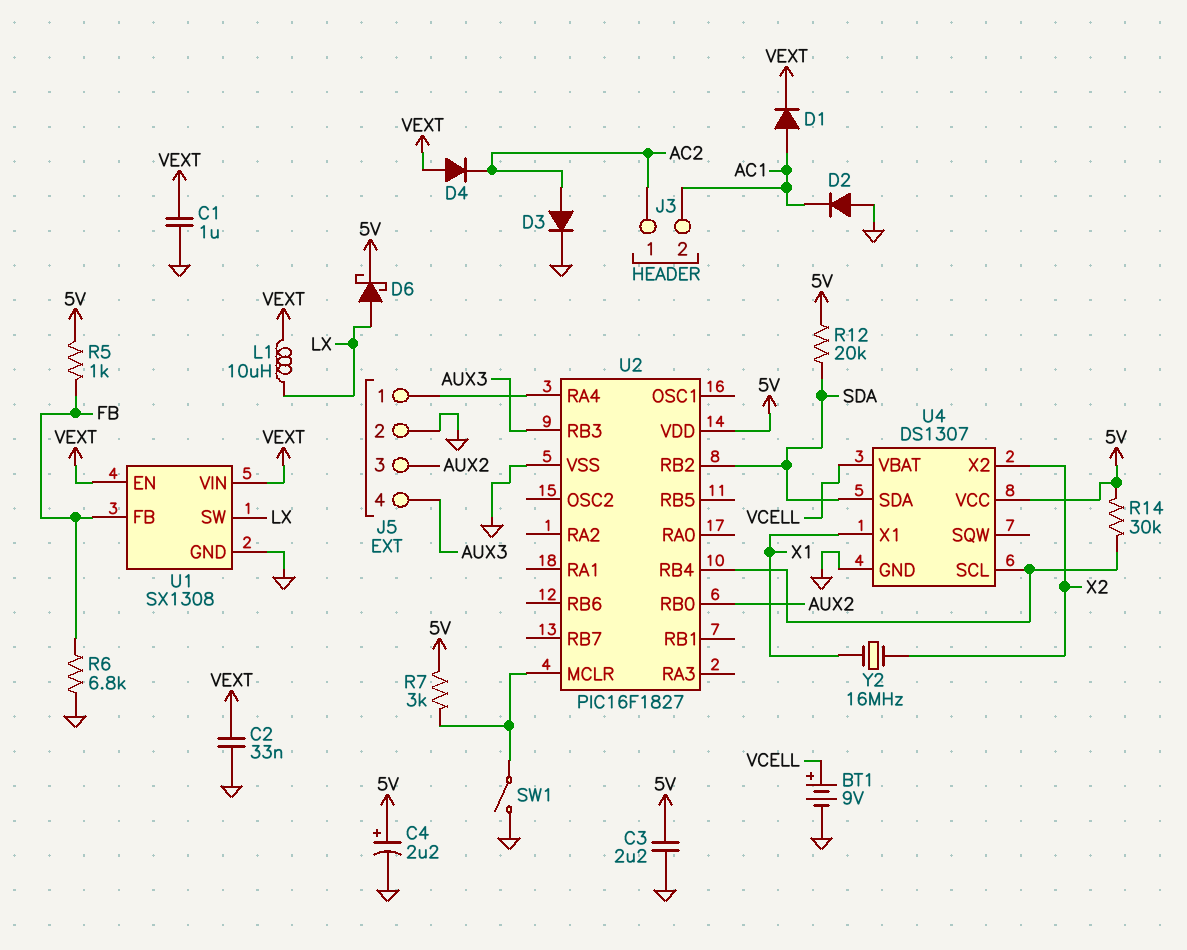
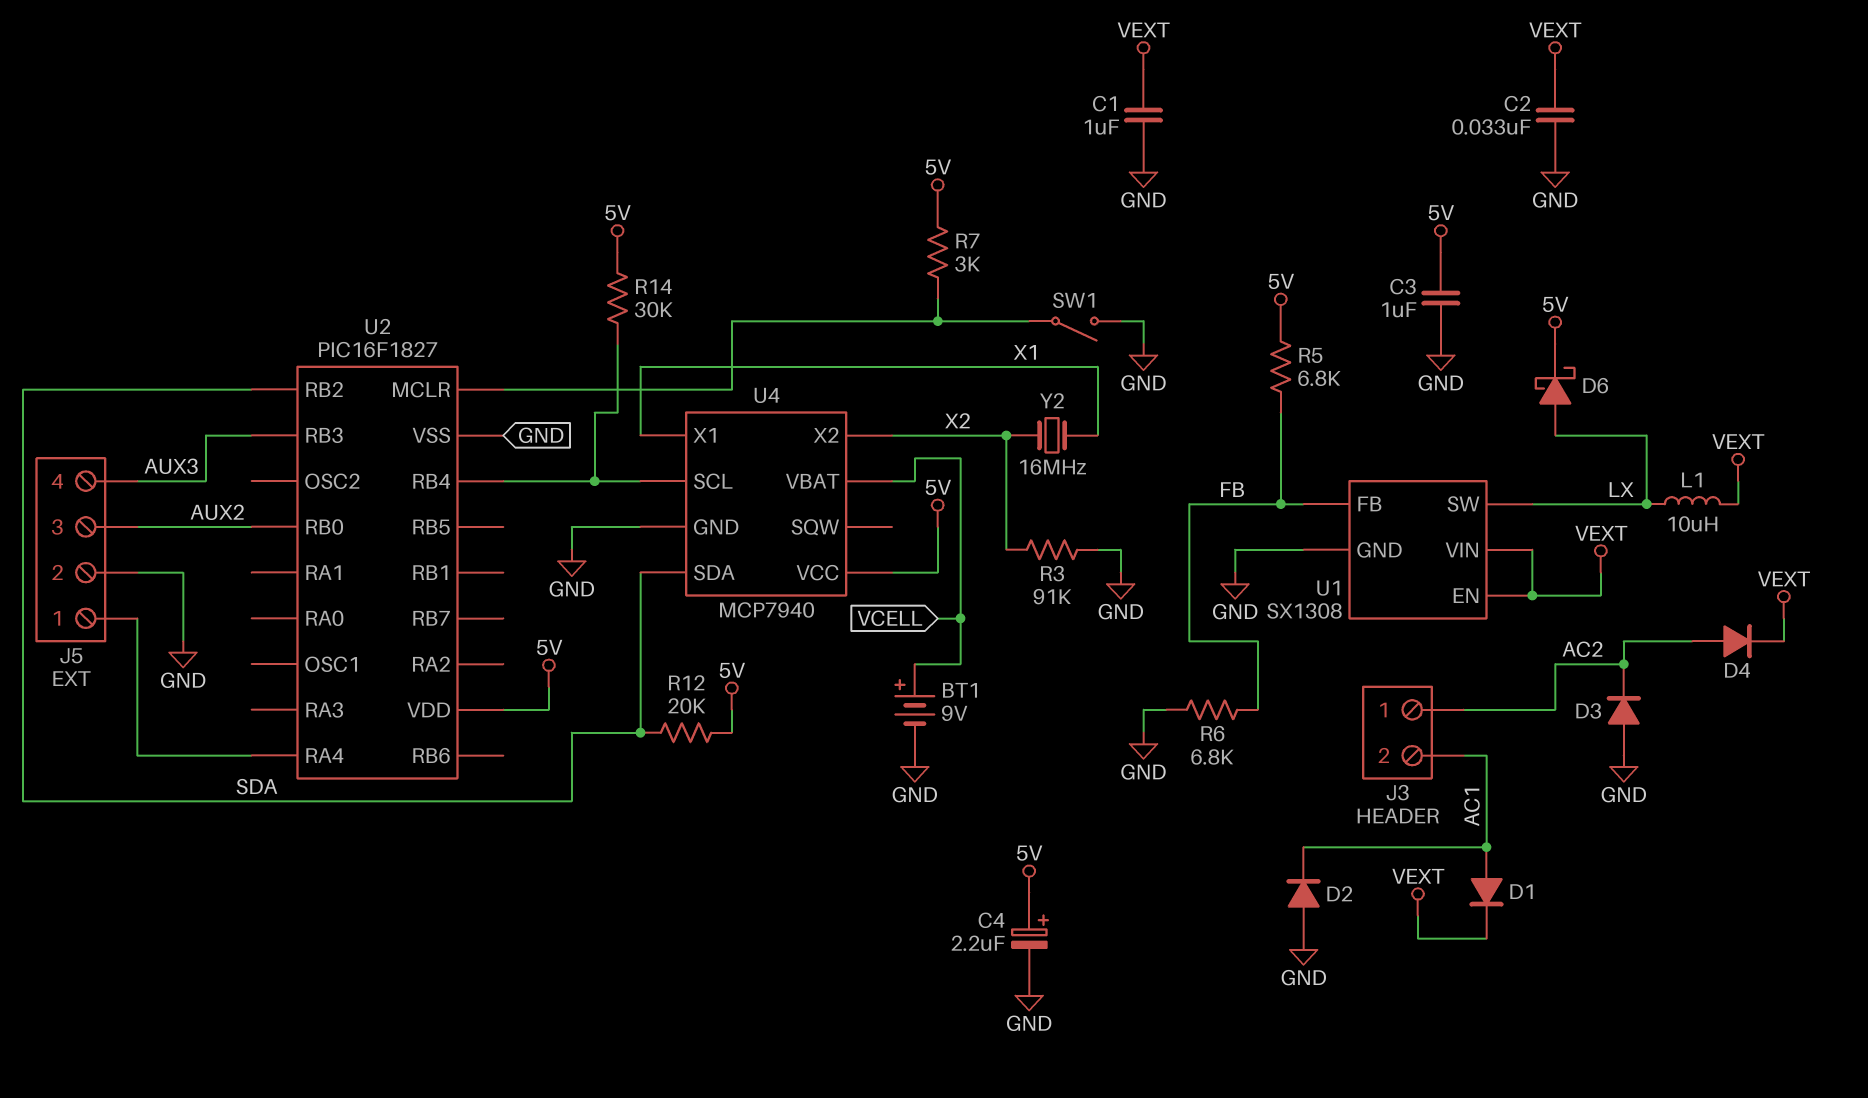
C3: 2.2uF (5V, GND) -> 1uF (5V, GND)
D3: diode (A AC2, K GND) -> diode (A GND, K AC2)
D4: diode (A VEXT, K AC2) -> diode (A AC2, K VEXT)
R3: none -> 91k (GND, X2)
R5: 1k (5V, FB) -> 6.8k (5V, FB)
U4: DS1307 -> MCP7940

